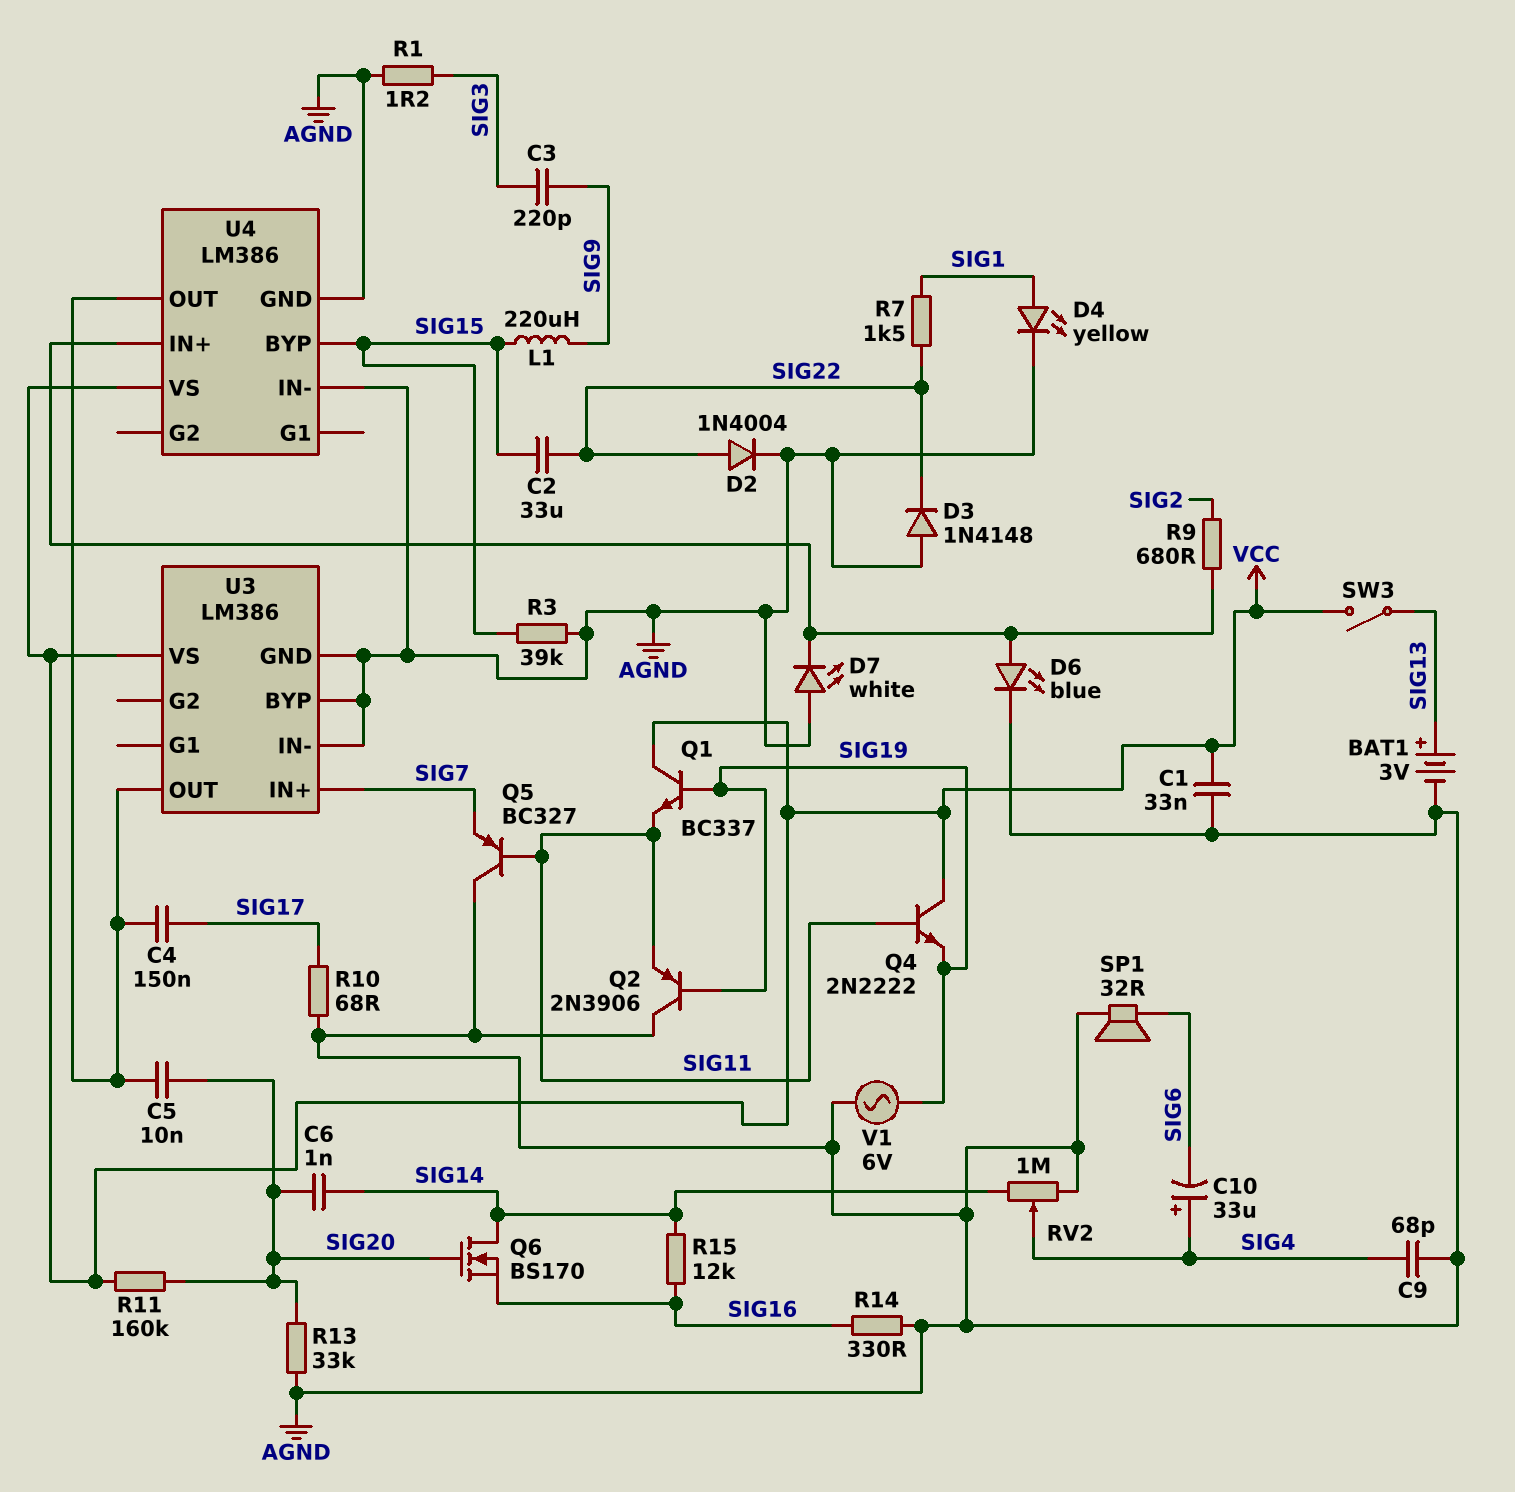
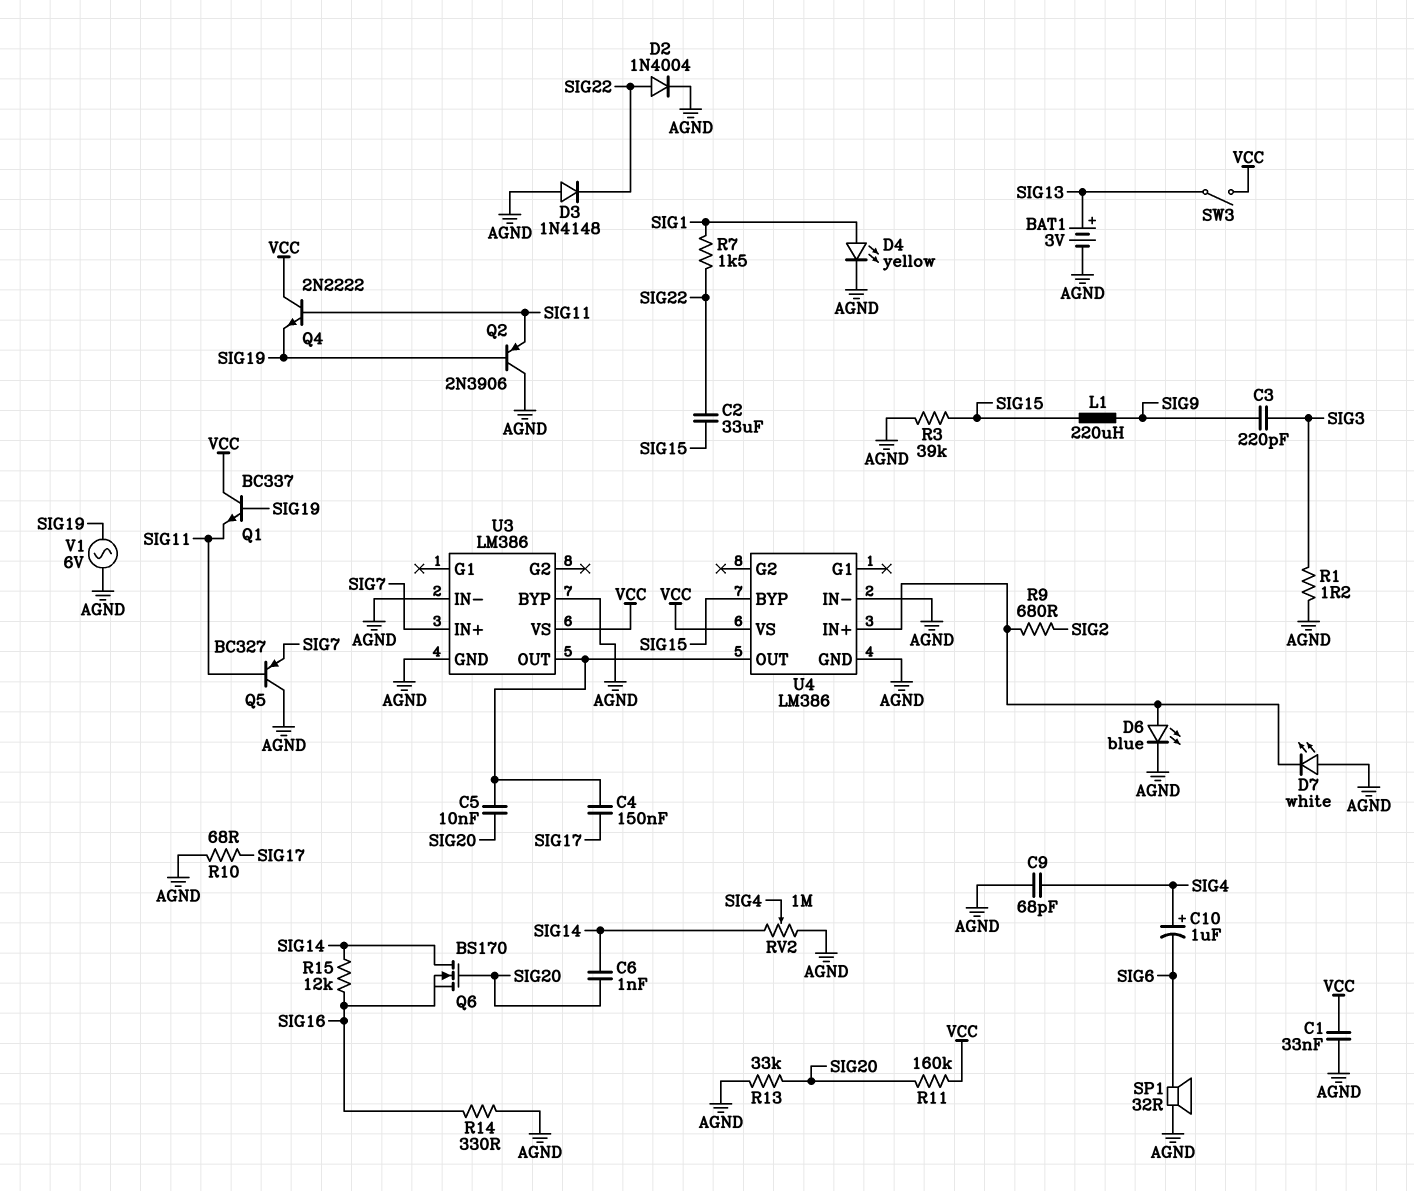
C10: 33uF (plus SIG4, minus SIG6) -> 1uF (plus SIG4, minus SIG6)

